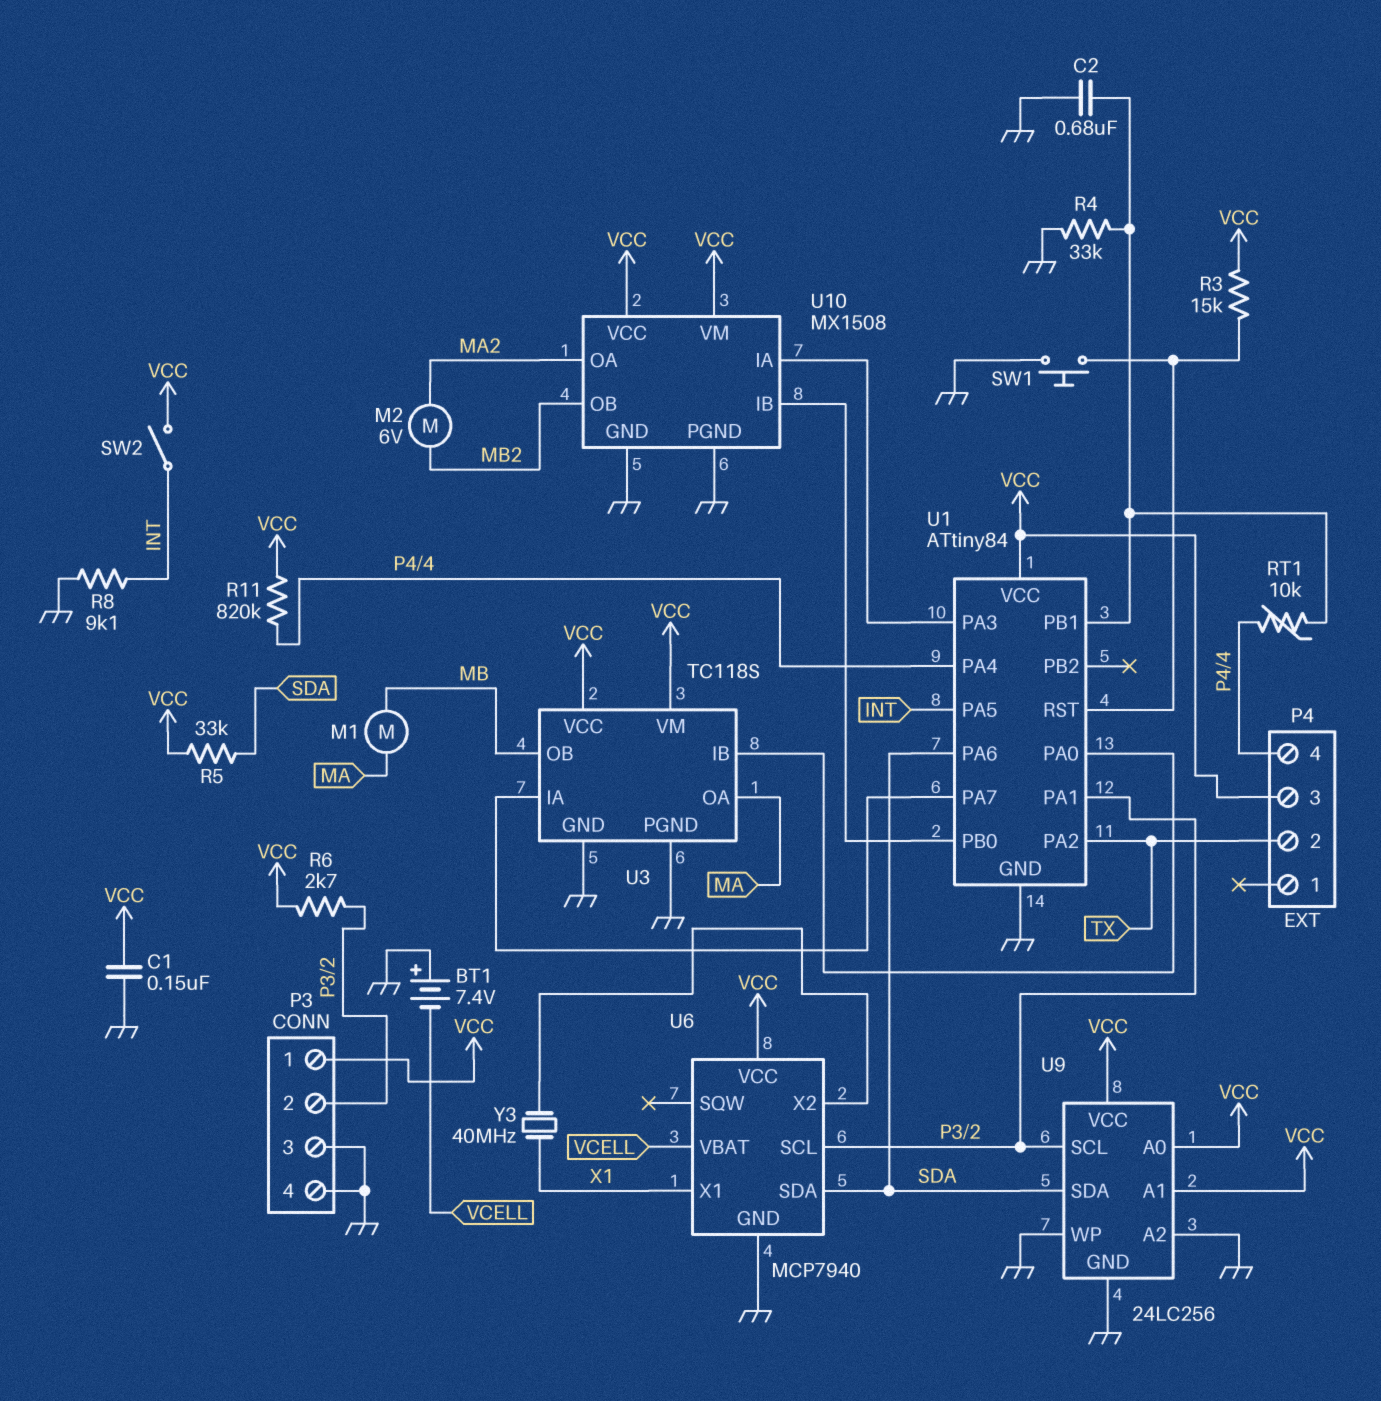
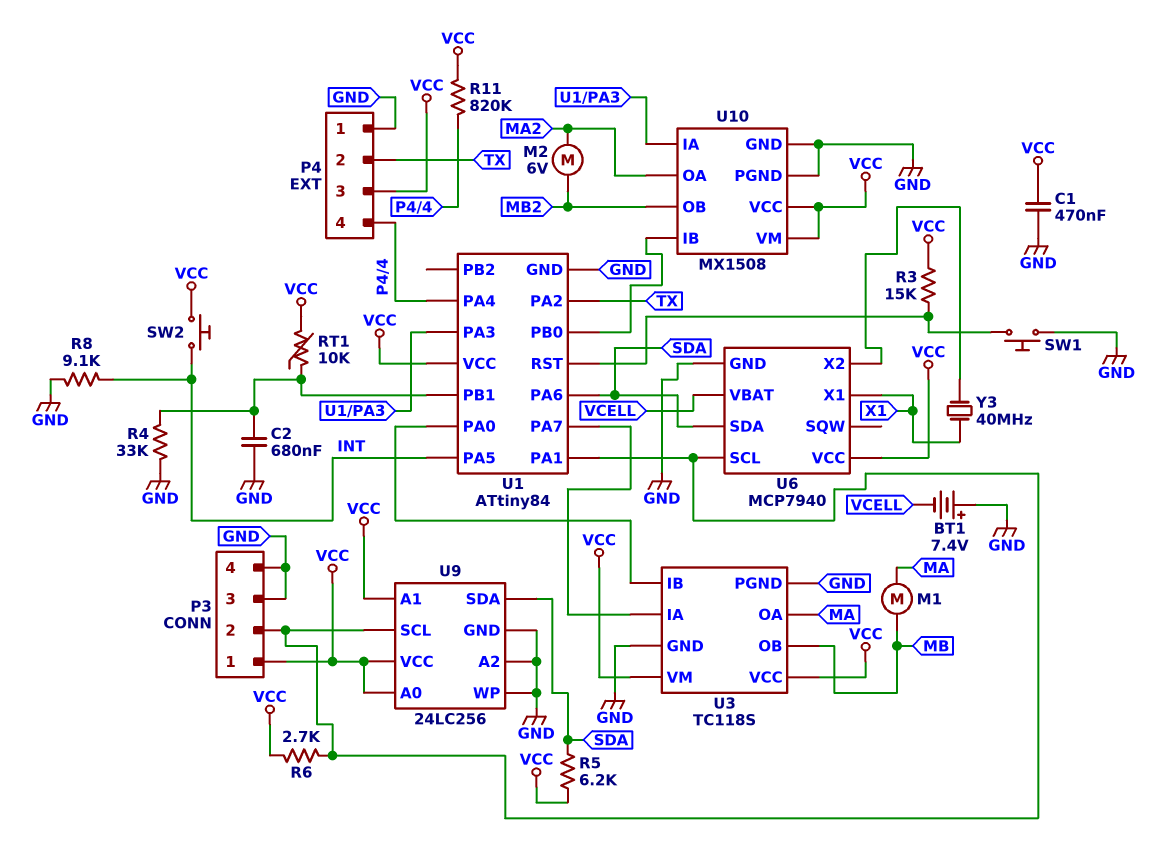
C1: 150nF (GND, VCC) -> 470nF (GND, VCC)
P4 pin 1: none -> GND
R5: 33k (SDA, VCC) -> 6.2k (SDA, VCC)
RT1: 10k (P4/4, U1/PB1) -> 10k (U1/PB1, VCC)
SW2: switch (INT, VCC) -> button (INT, VCC)

